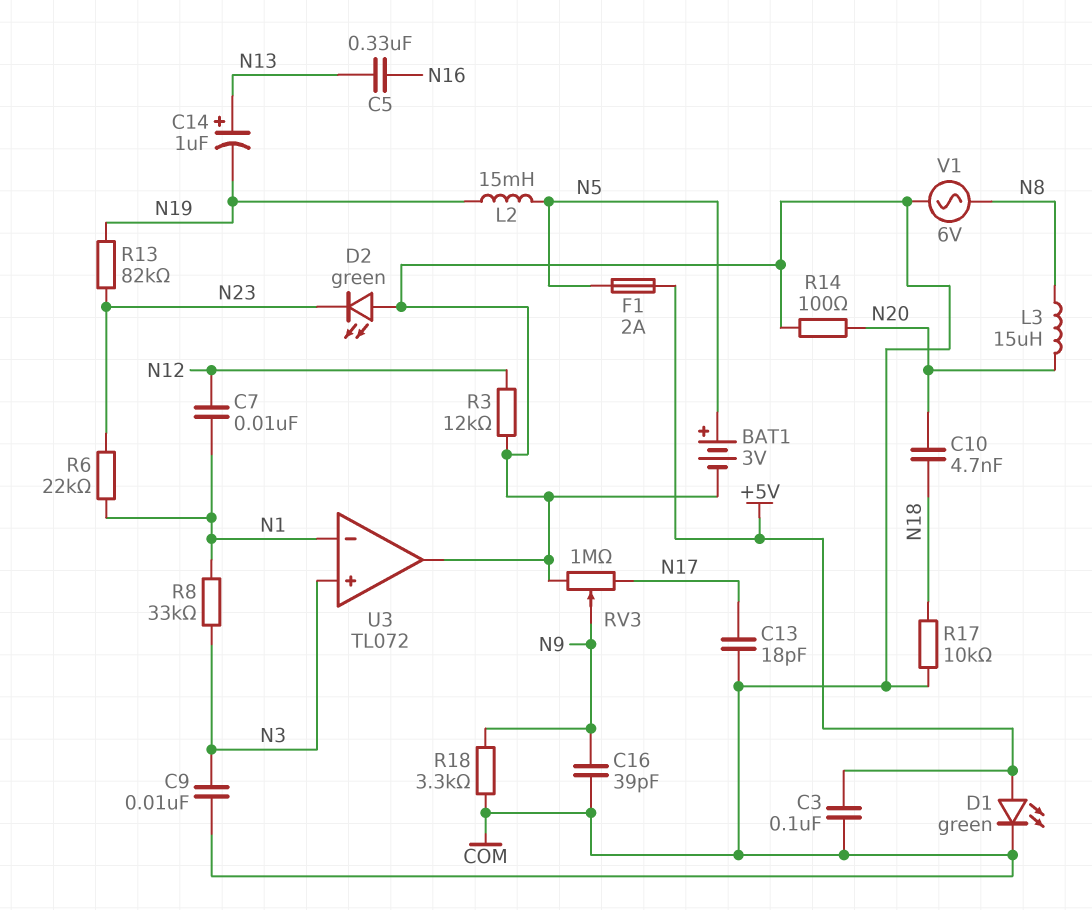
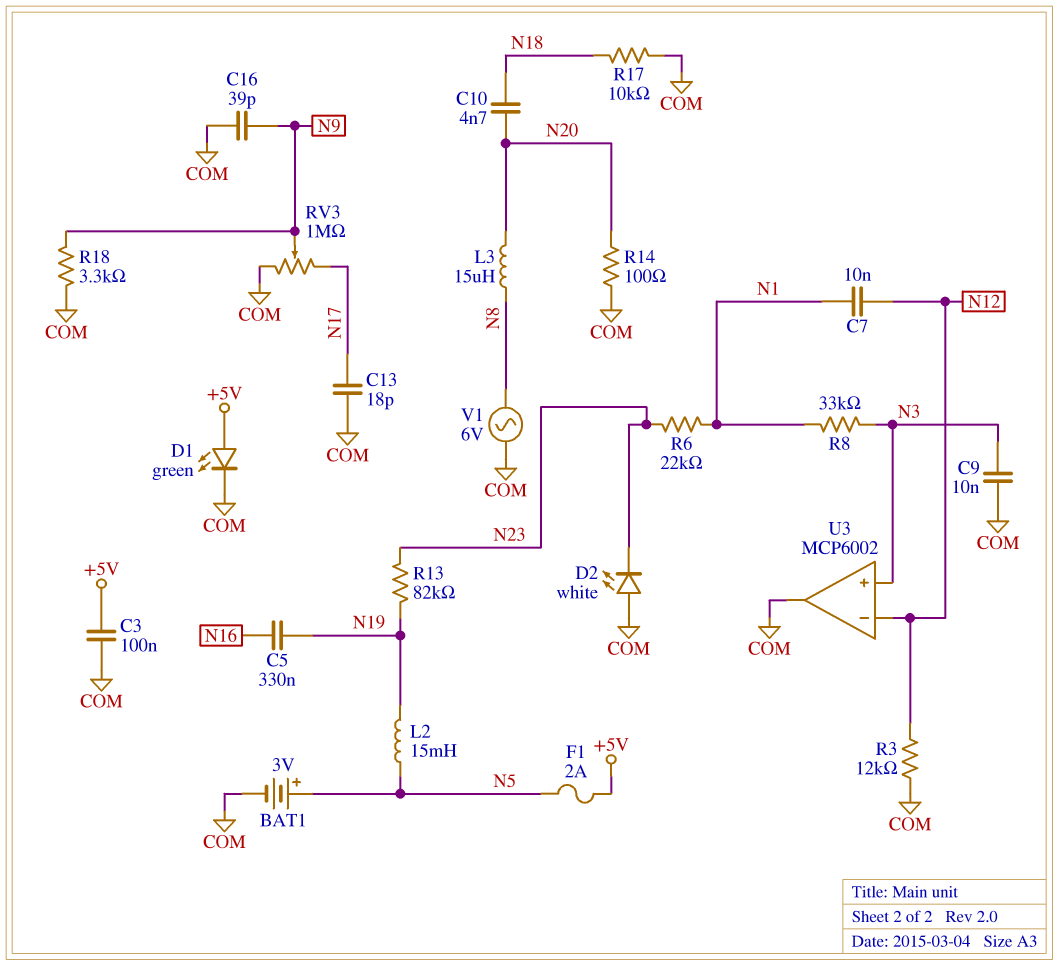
C5: 330nF (N13, N16) -> 330nF (N16, N19)
C14: 1uF (plus N13, minus N19) -> none
D2: LED green (A COM, K N23) -> LED white (A COM, K N23)
U3: TL072 -> MCP6002
U3 pin in-: N1 -> N12

